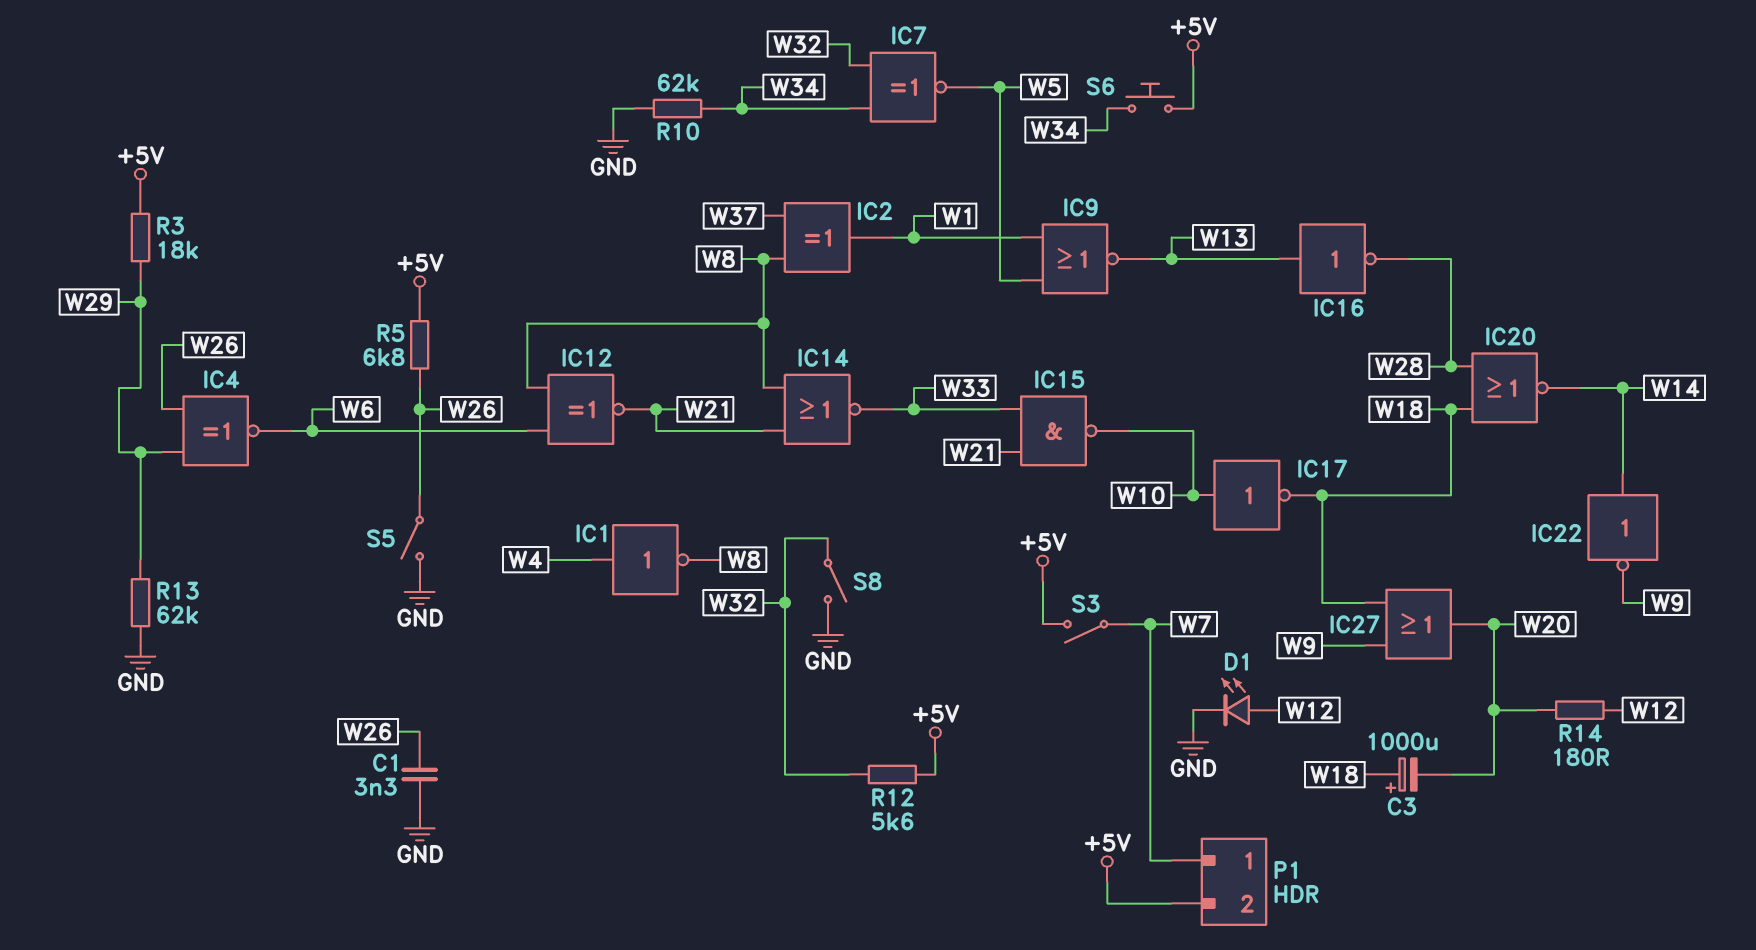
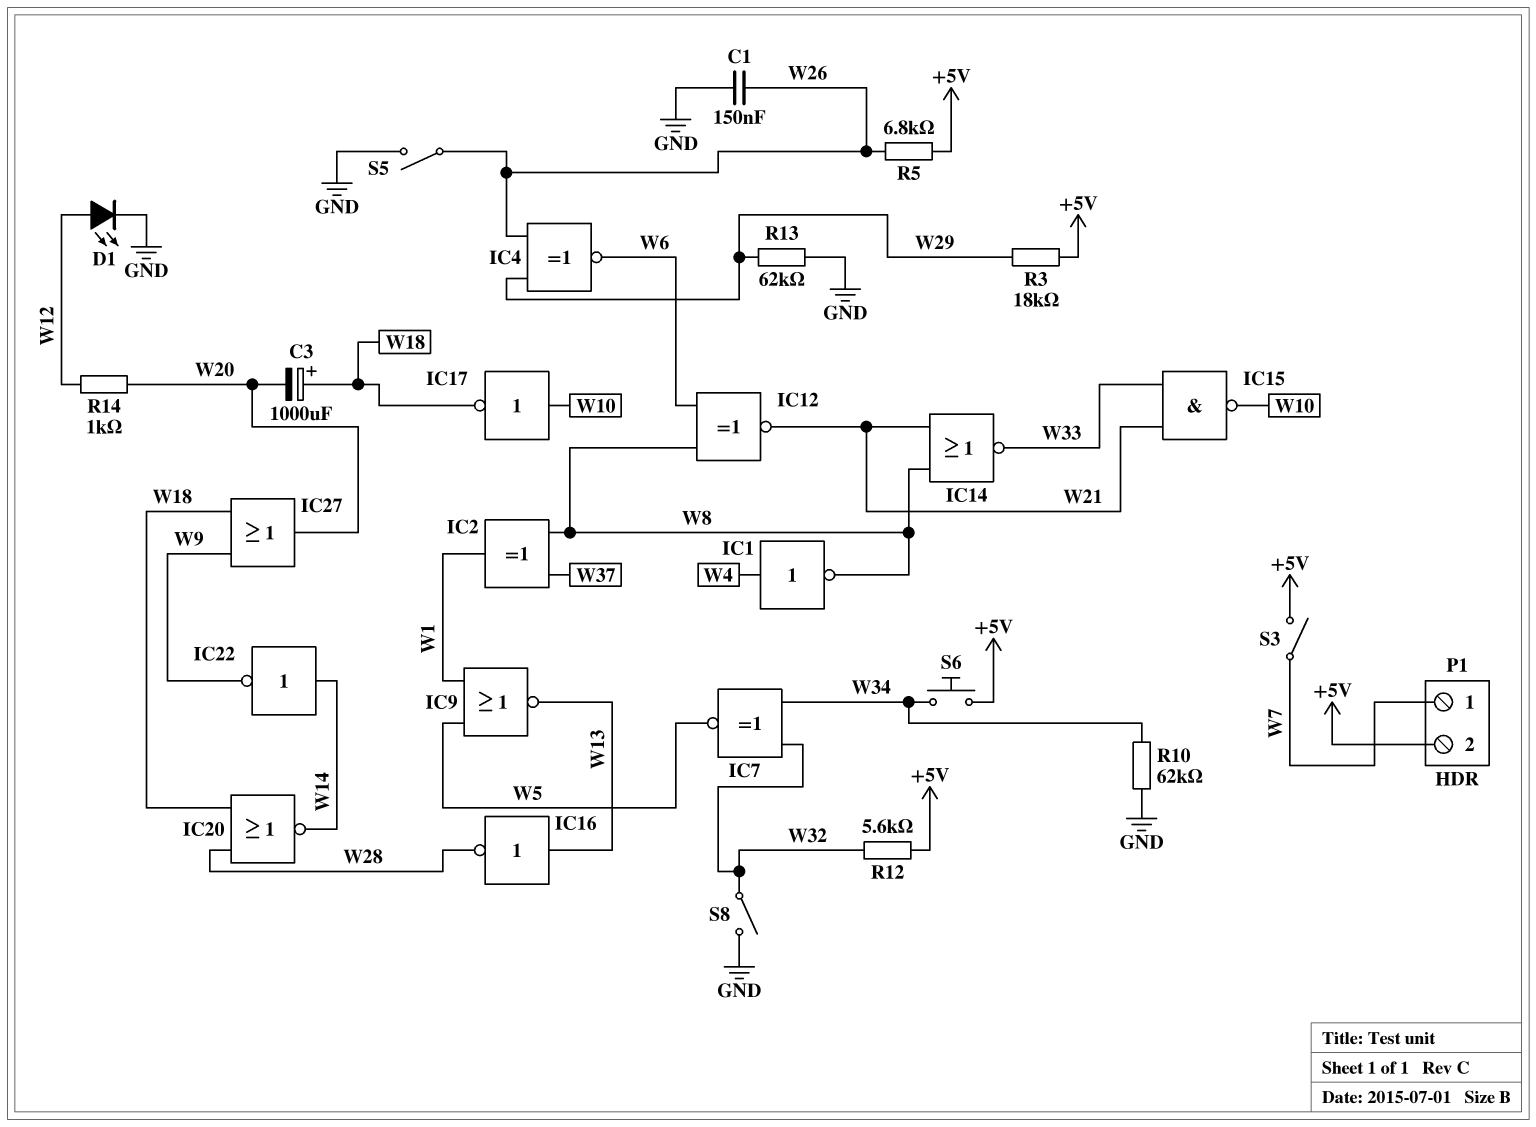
C1: 3.3nF (GND, W26) -> 150nF (GND, W26)
R14: 180 (W12, W20) -> 1k (W12, W20)

